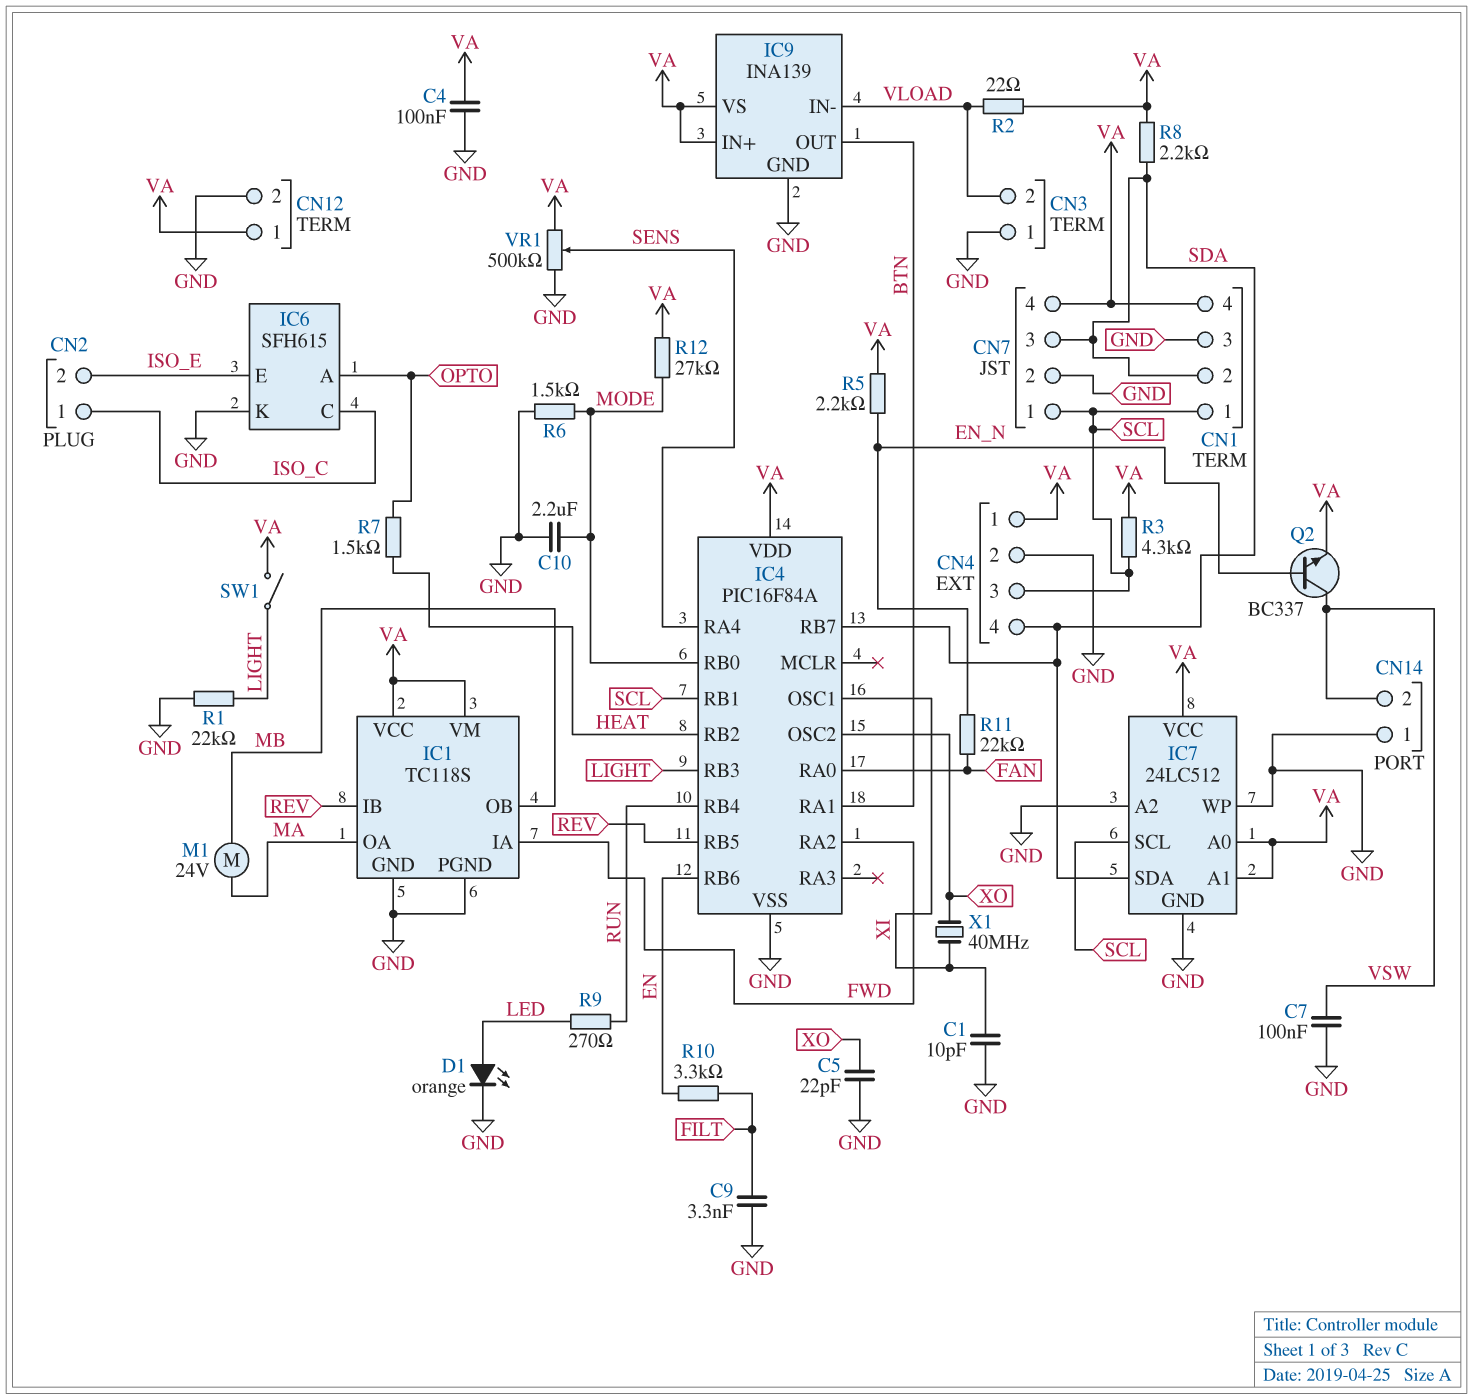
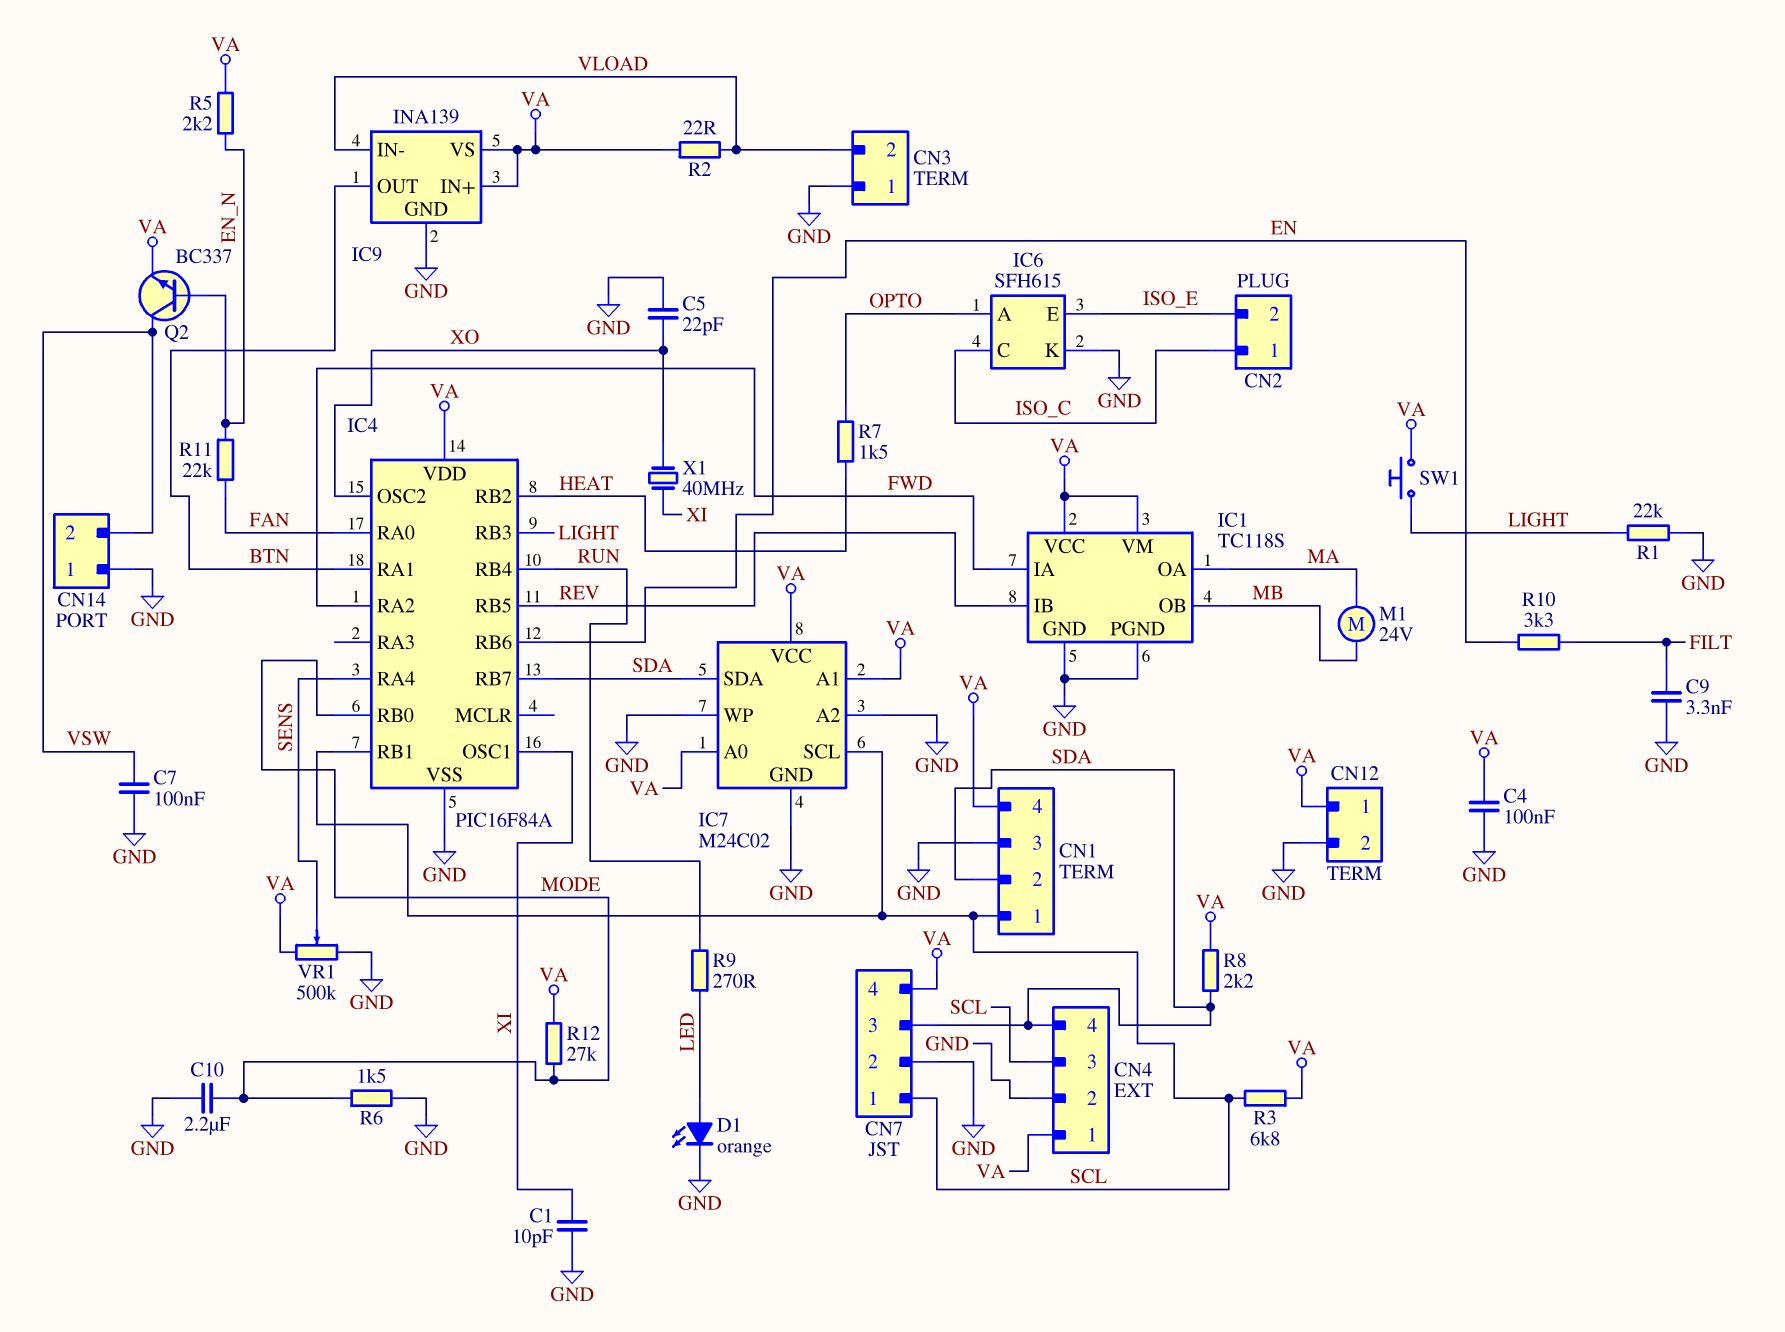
IC7: 24LC512 -> M24C02
R3: 4.3k (SCL, VA) -> 6.8k (SCL, VA)
SW1: switch (LIGHT, VA) -> button (LIGHT, VA)

